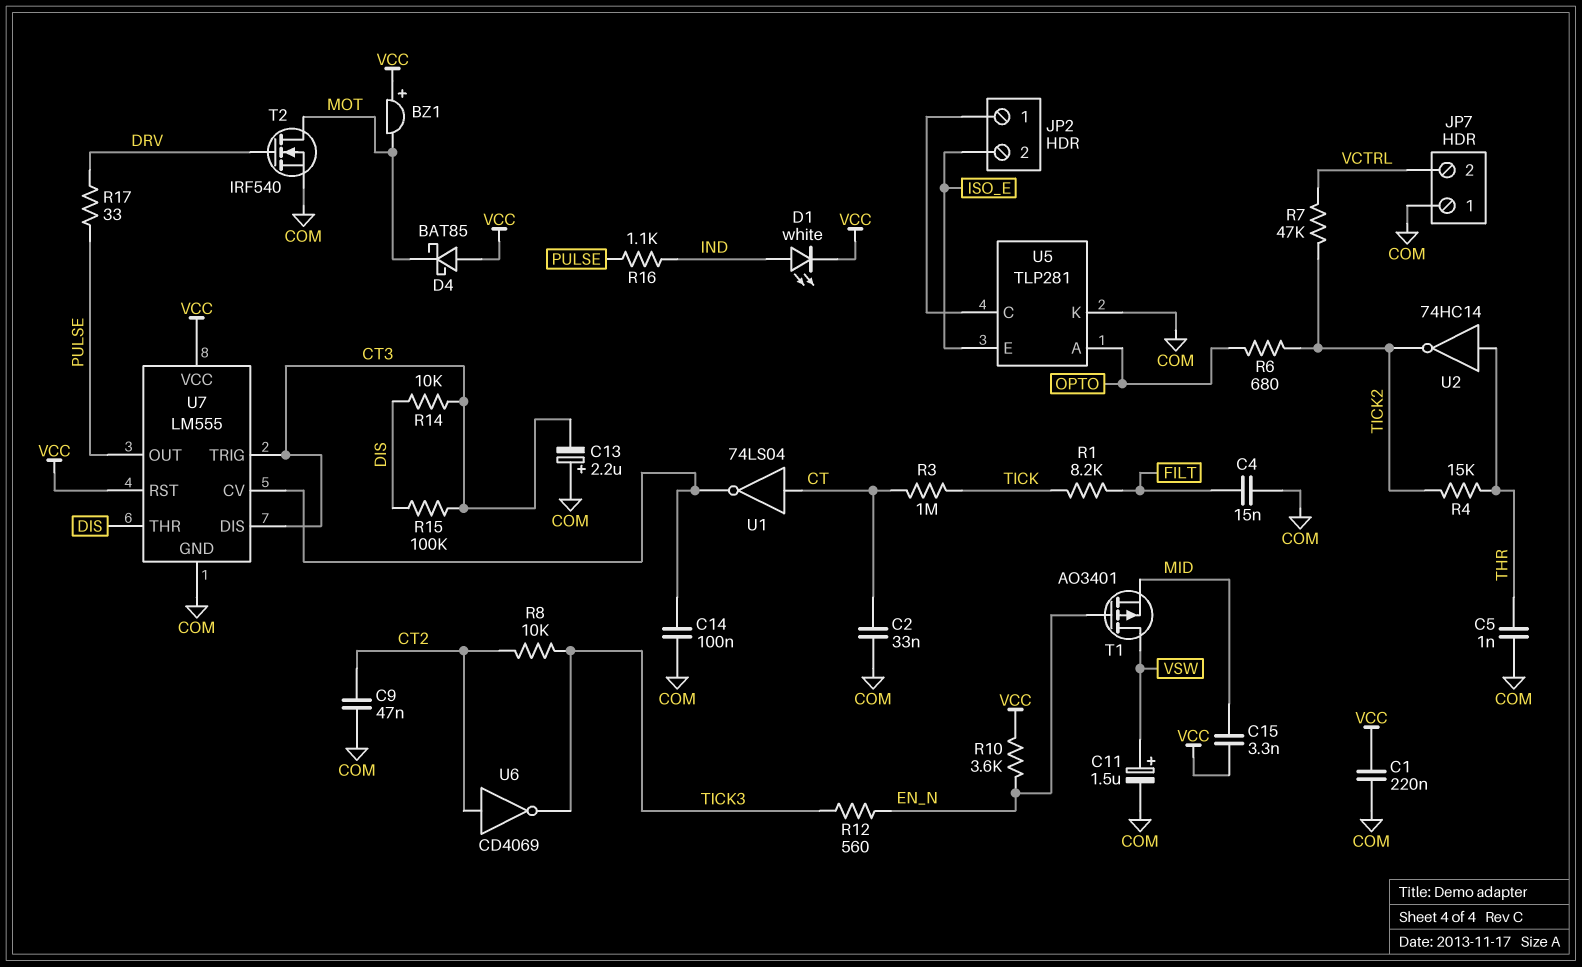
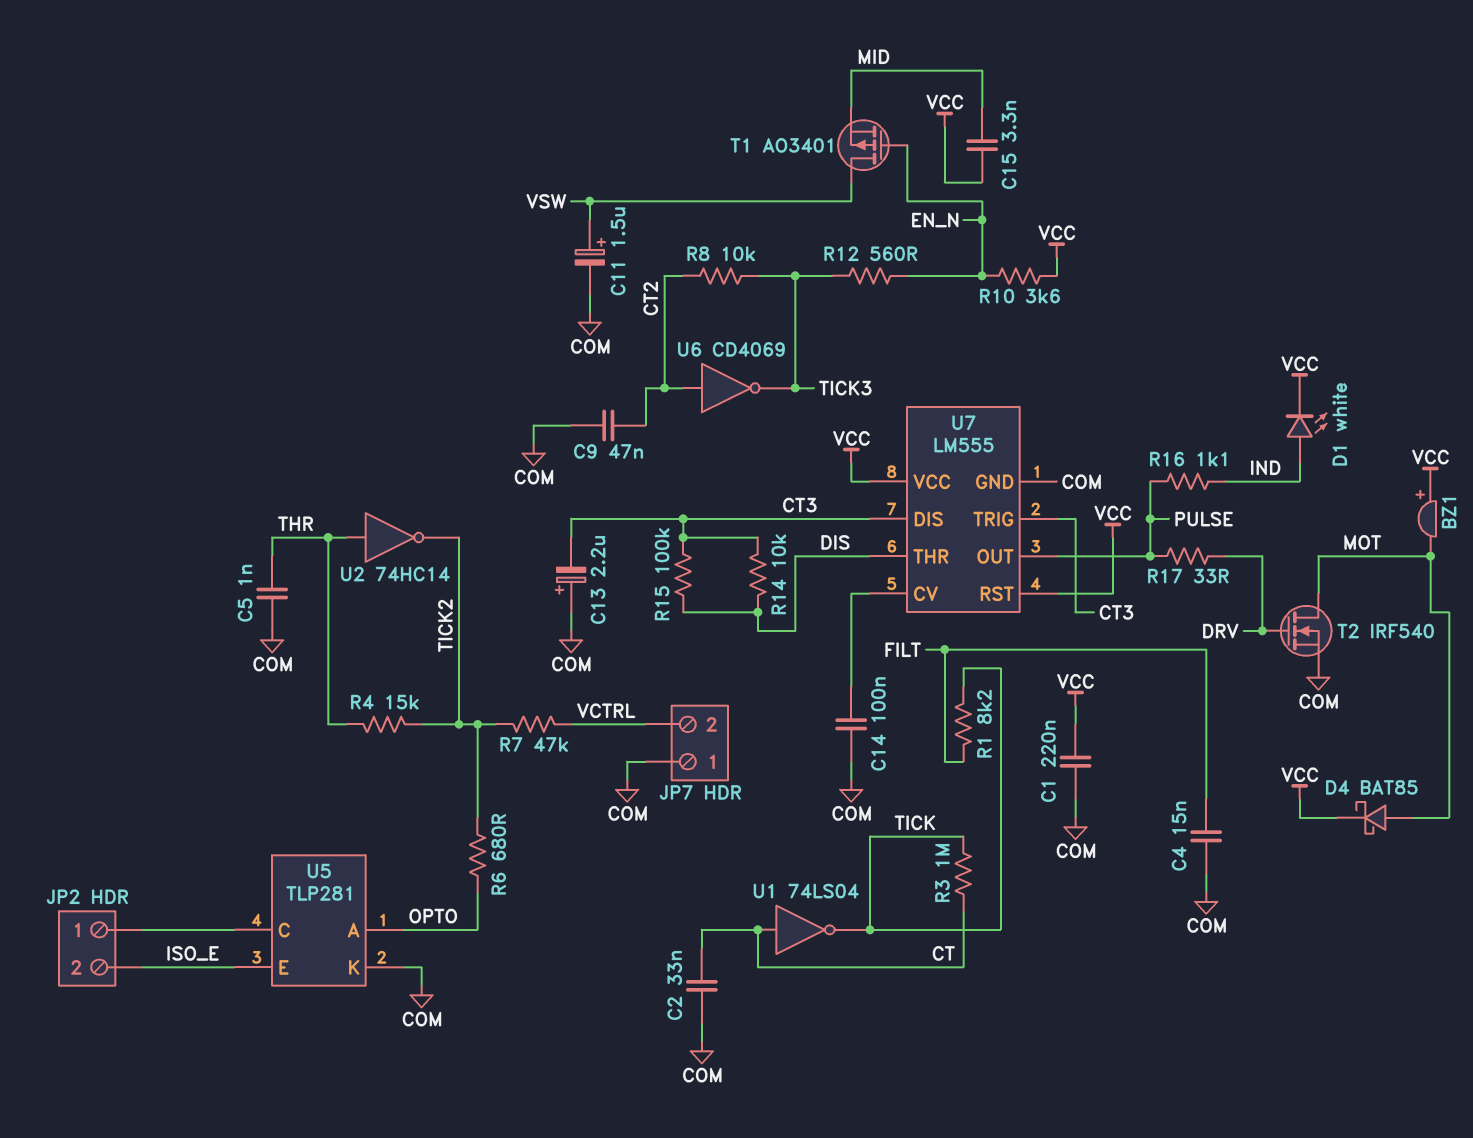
D4: schottky BAT85 (A VCC, K MOT) -> schottky BAT85 (A MOT, K VCC)
U1: NOT 74LS04 (in CT, out U7/CV) -> NOT 74LS04 (in CT, out TICK)

